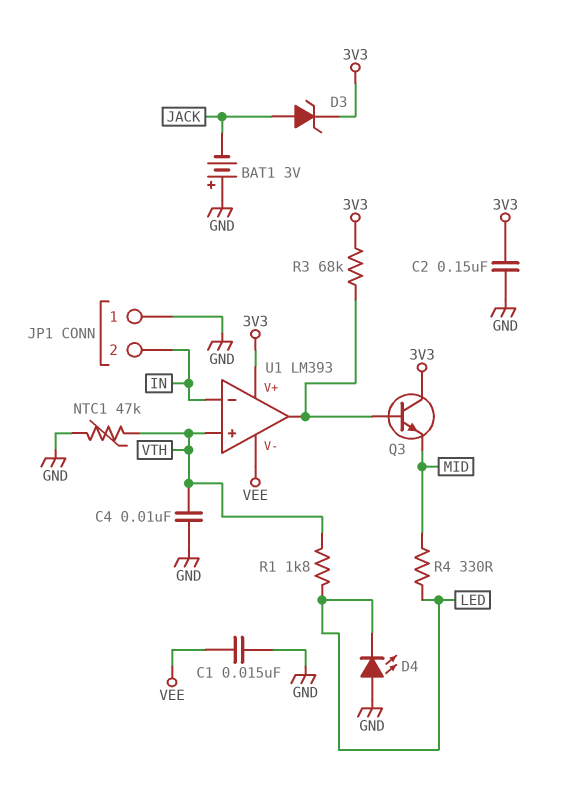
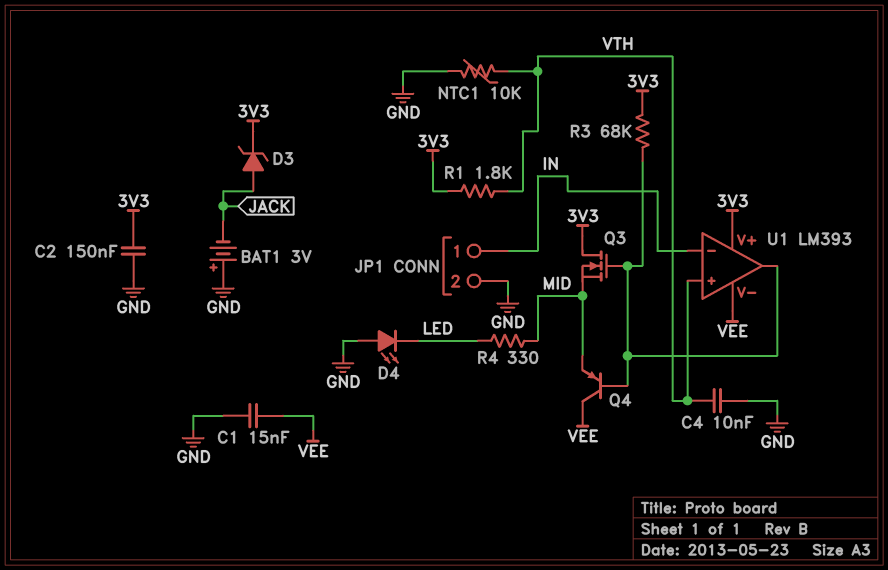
JP1 pin 1: GND -> IN
JP1 pin 2: IN -> GND
NTC1: 47k (GND, VTH) -> 10k (GND, VTH)
Q3: NPN (B U1/out, C 3V3, E MID) -> NMOS (G U1/out, D 3V3, S MID)
Q4: none -> PNP (B U1/out, C VEE, E MID)
R1: 1.8k (LED, VTH) -> 1.8k (3V3, VTH)

